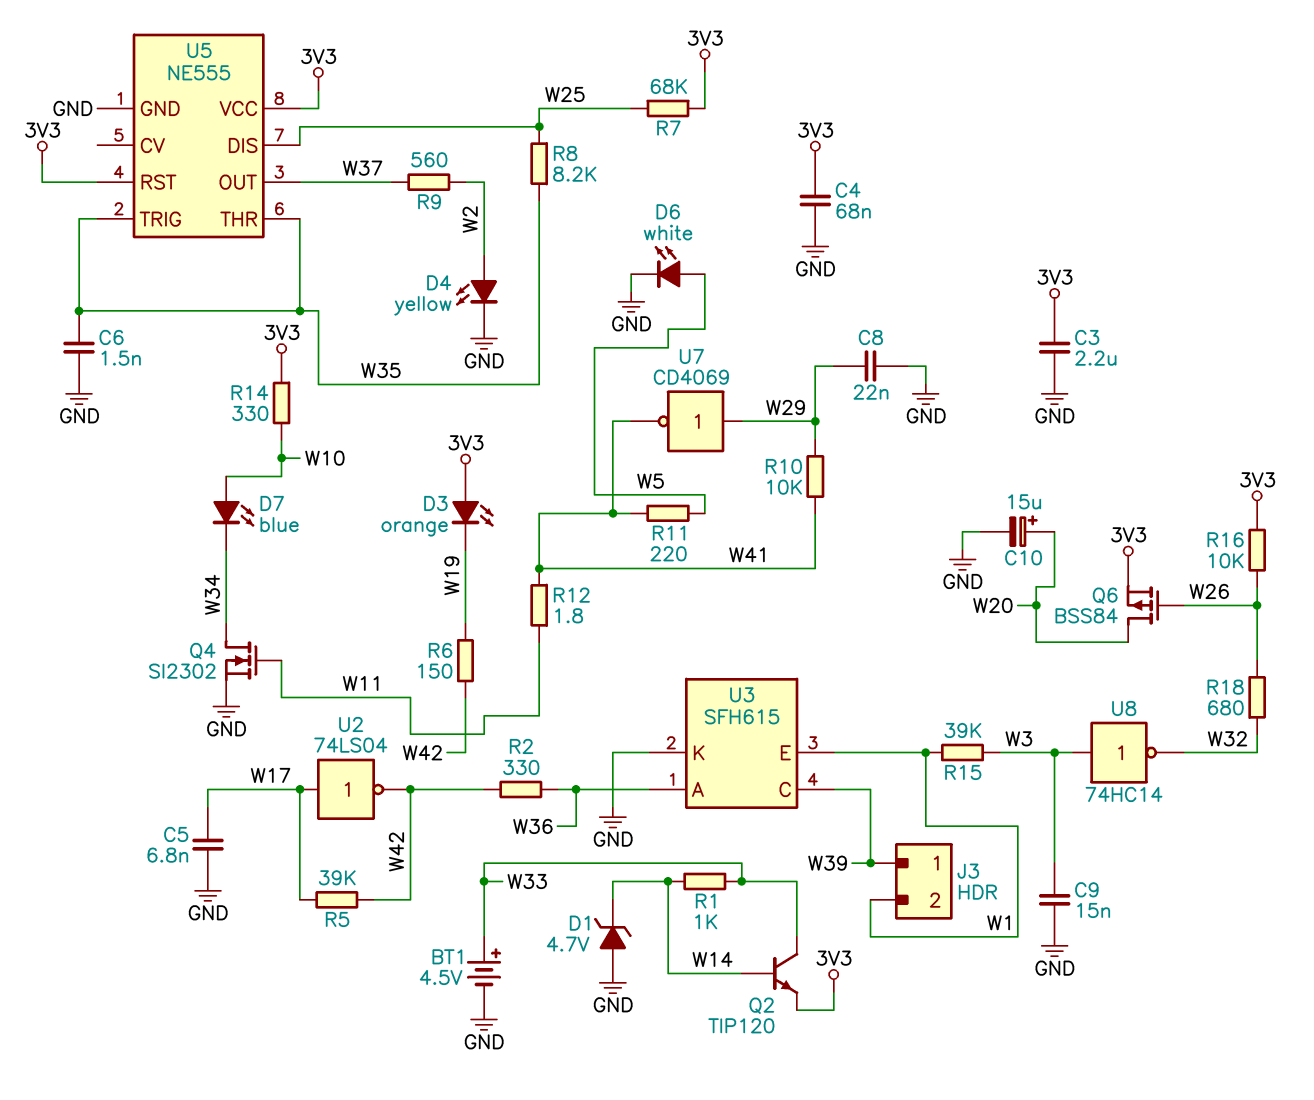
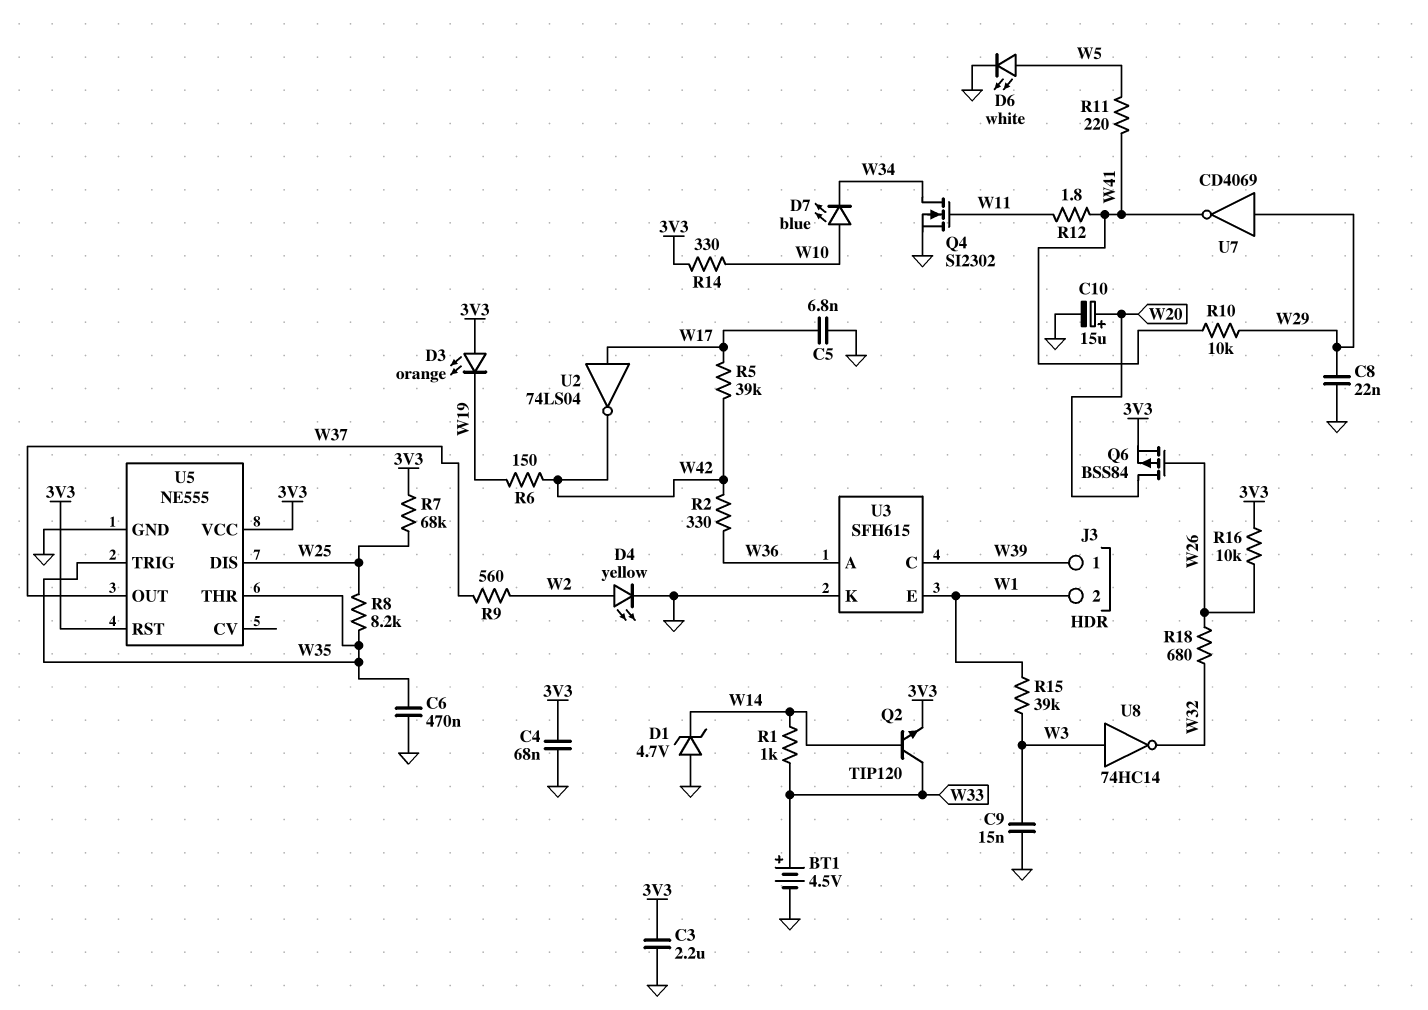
C6: 1.5nF (GND, W35) -> 470nF (GND, W35)

